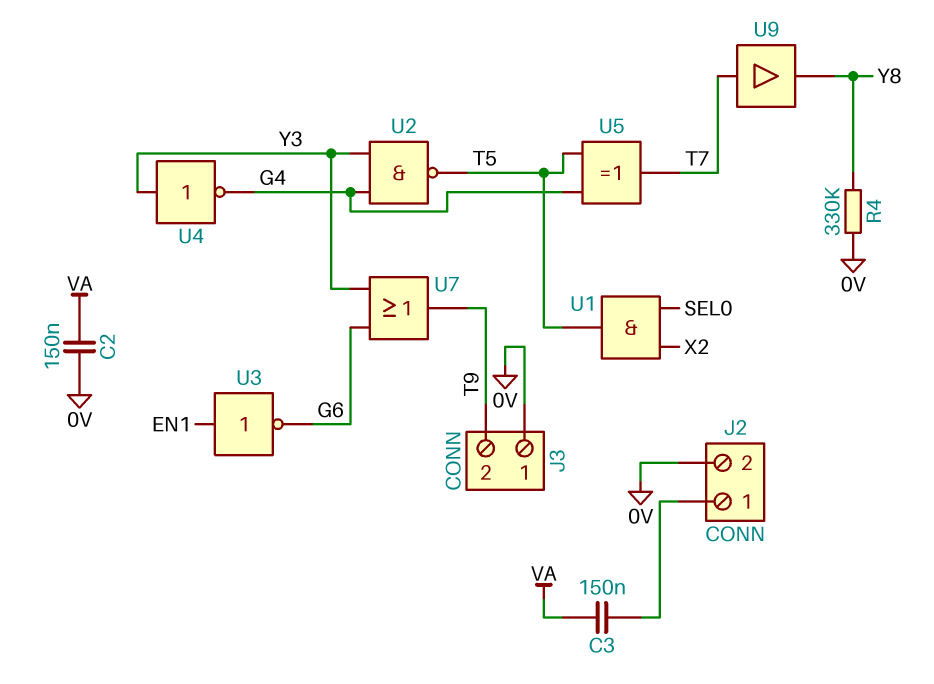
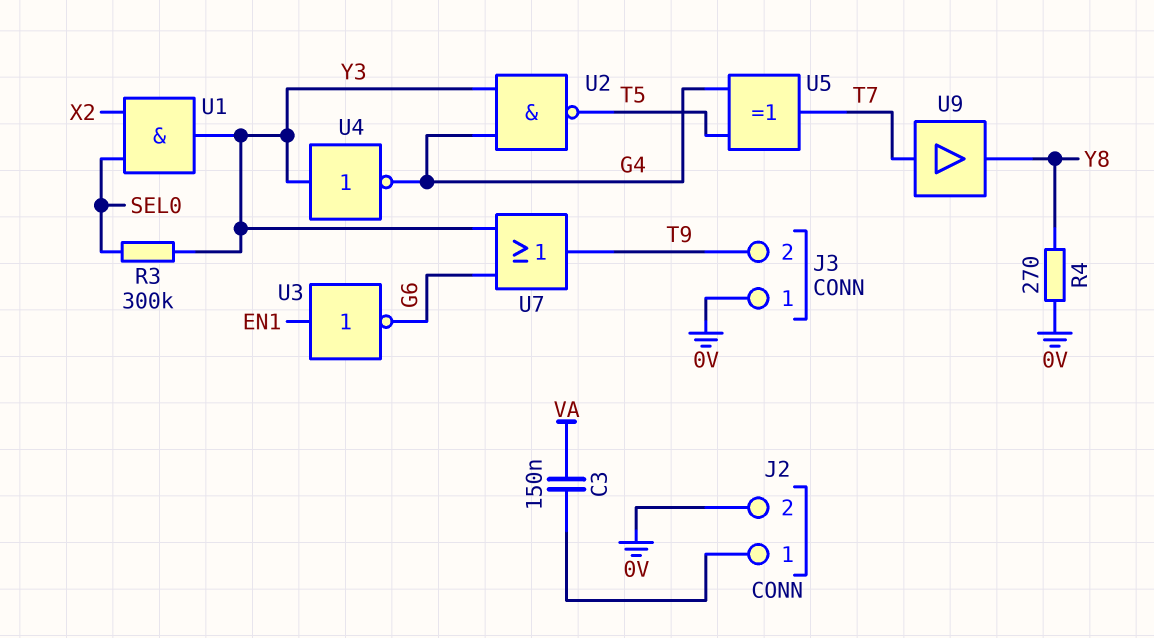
C2: 150nF (0V, VA) -> none
R3: none -> 300k (SEL0, Y3)
R4: 330k (0V, Y8) -> 270 (0V, Y8)
U1: AND (in SEL0, in X2, out T5) -> AND (in SEL0, in X2, out Y3)

